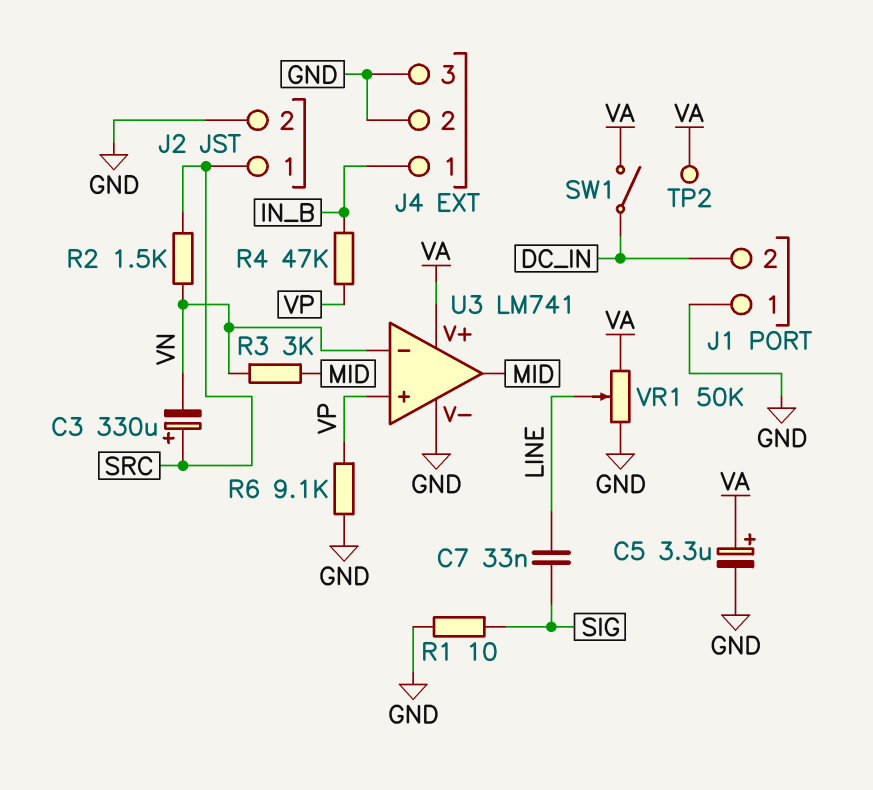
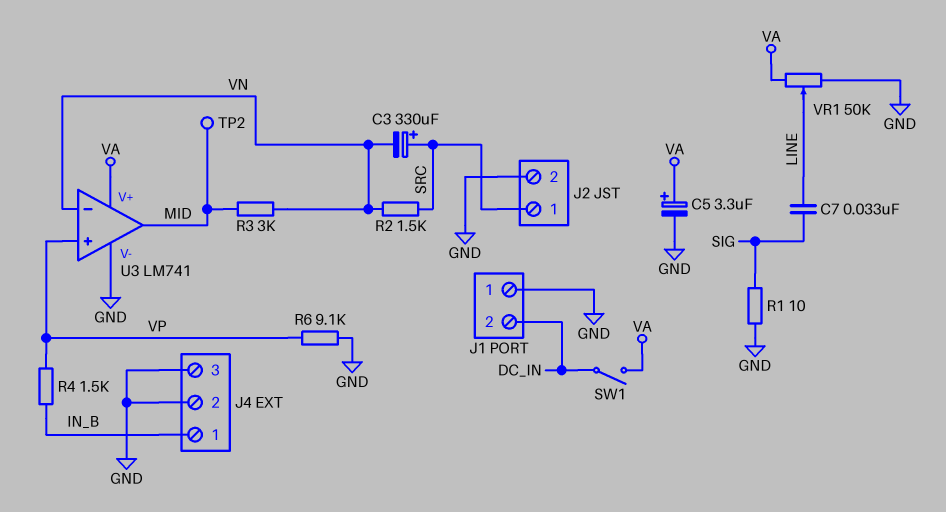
R4: 47k (IN_B, VP) -> 1.5k (IN_B, VP)
TP2: test point (VA) -> test point (MID)

